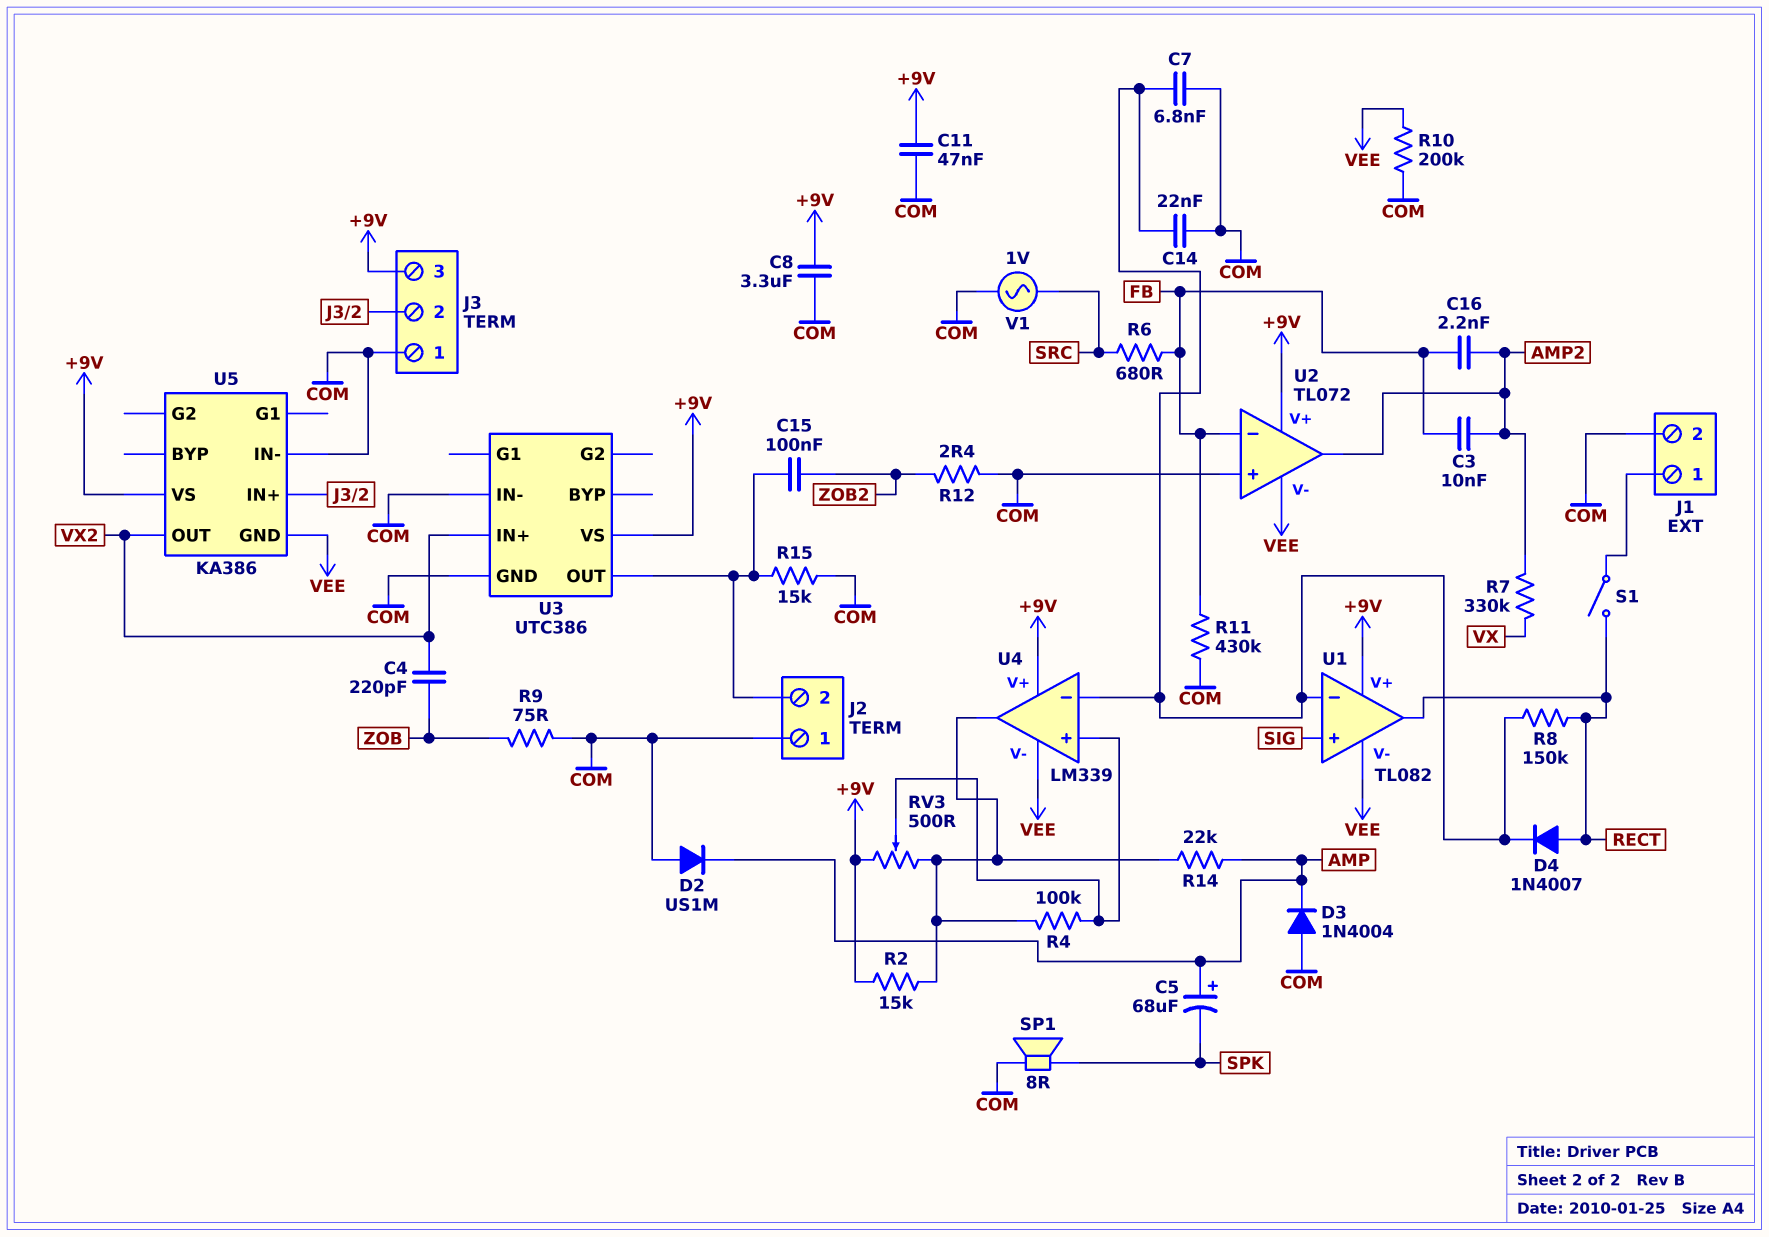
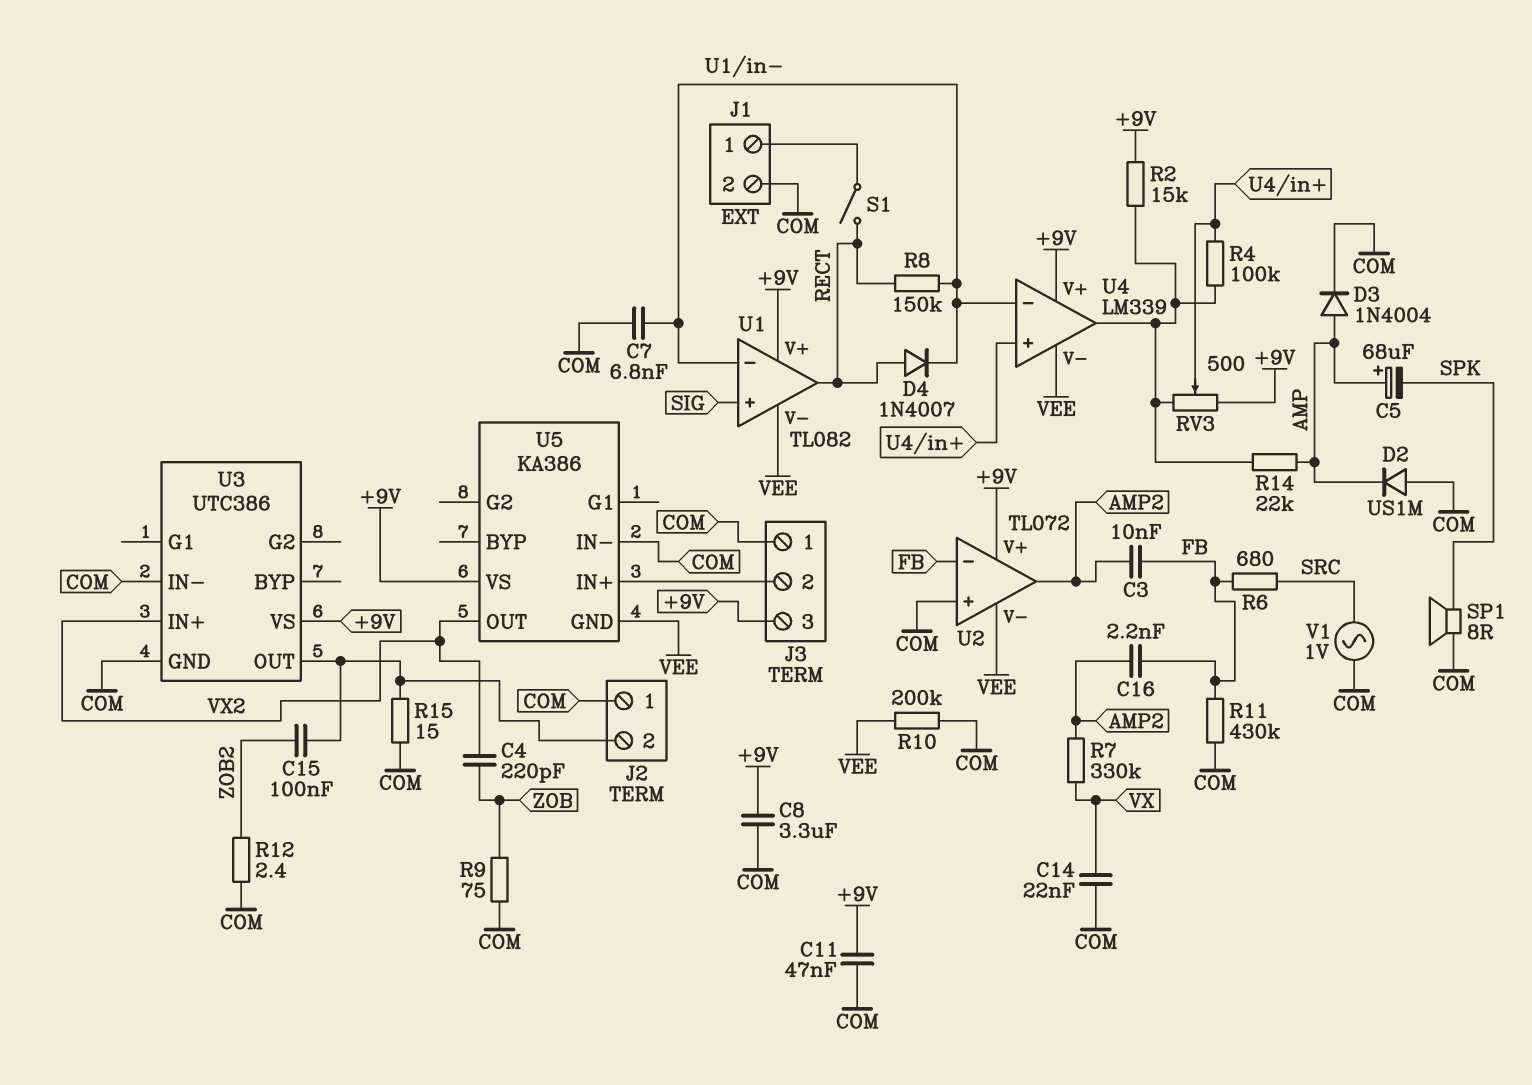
C14: 22nF (COM, U1/in-) -> 22nF (COM, VX)
D3: diode 1N4004 (A COM, K AMP) -> diode 1N4004 (A AMP, K COM)
R15: 15k (COM, J2/2) -> 15 (COM, J2/2)

